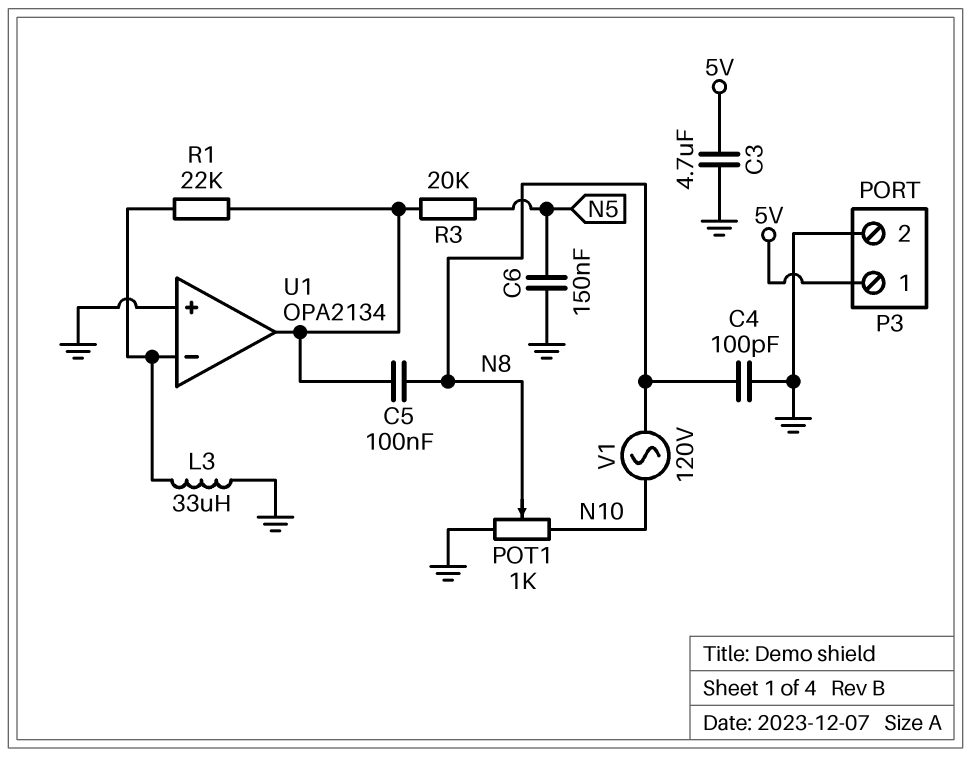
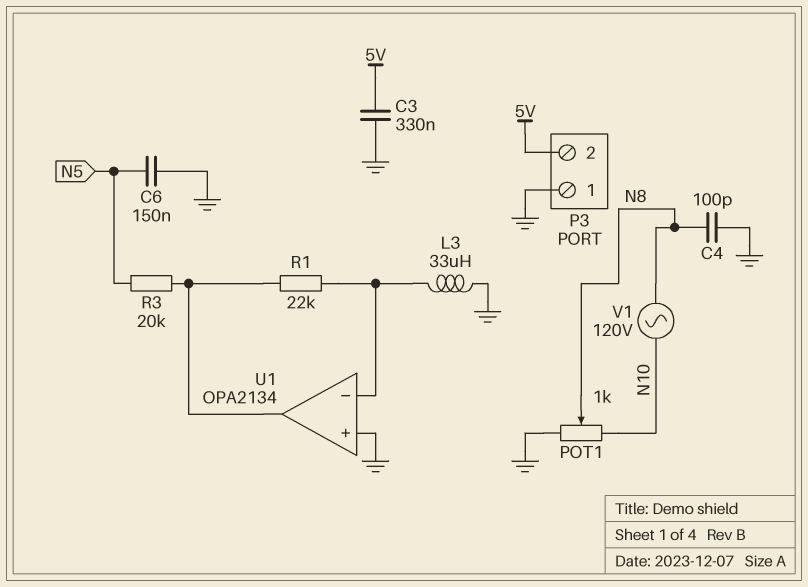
C3: 4.7uF (5V, GND) -> 330nF (5V, GND)
C5: 100nF (N8, U1/out) -> none
P3 pin 1: 5V -> GND
P3 pin 2: GND -> 5V

